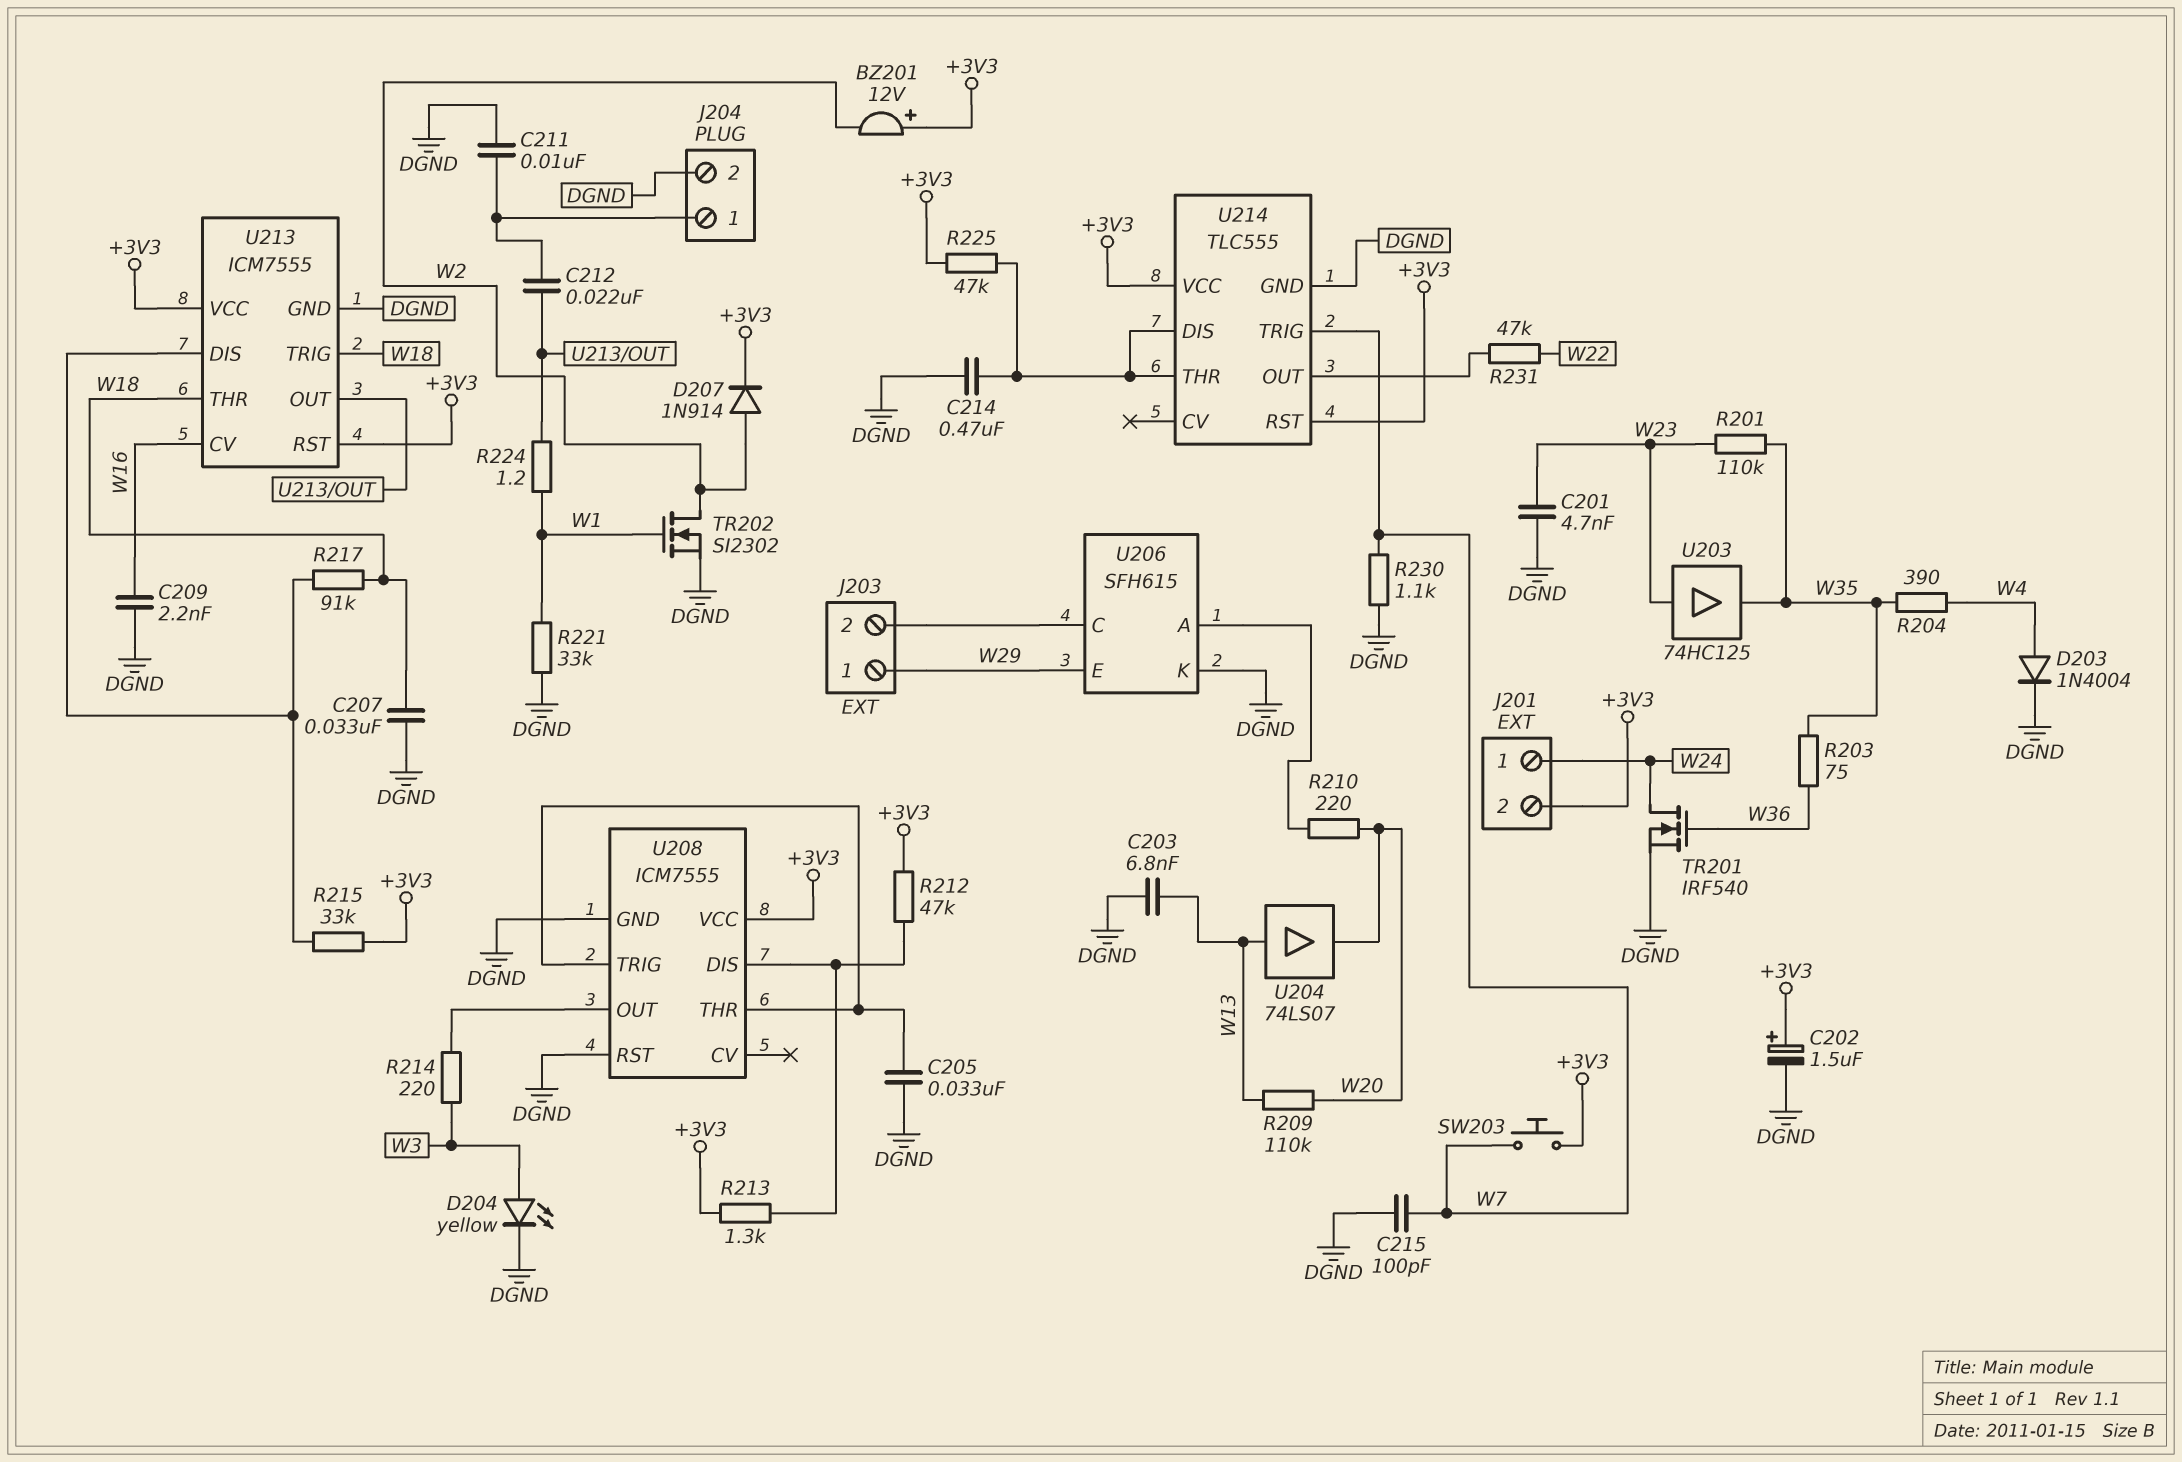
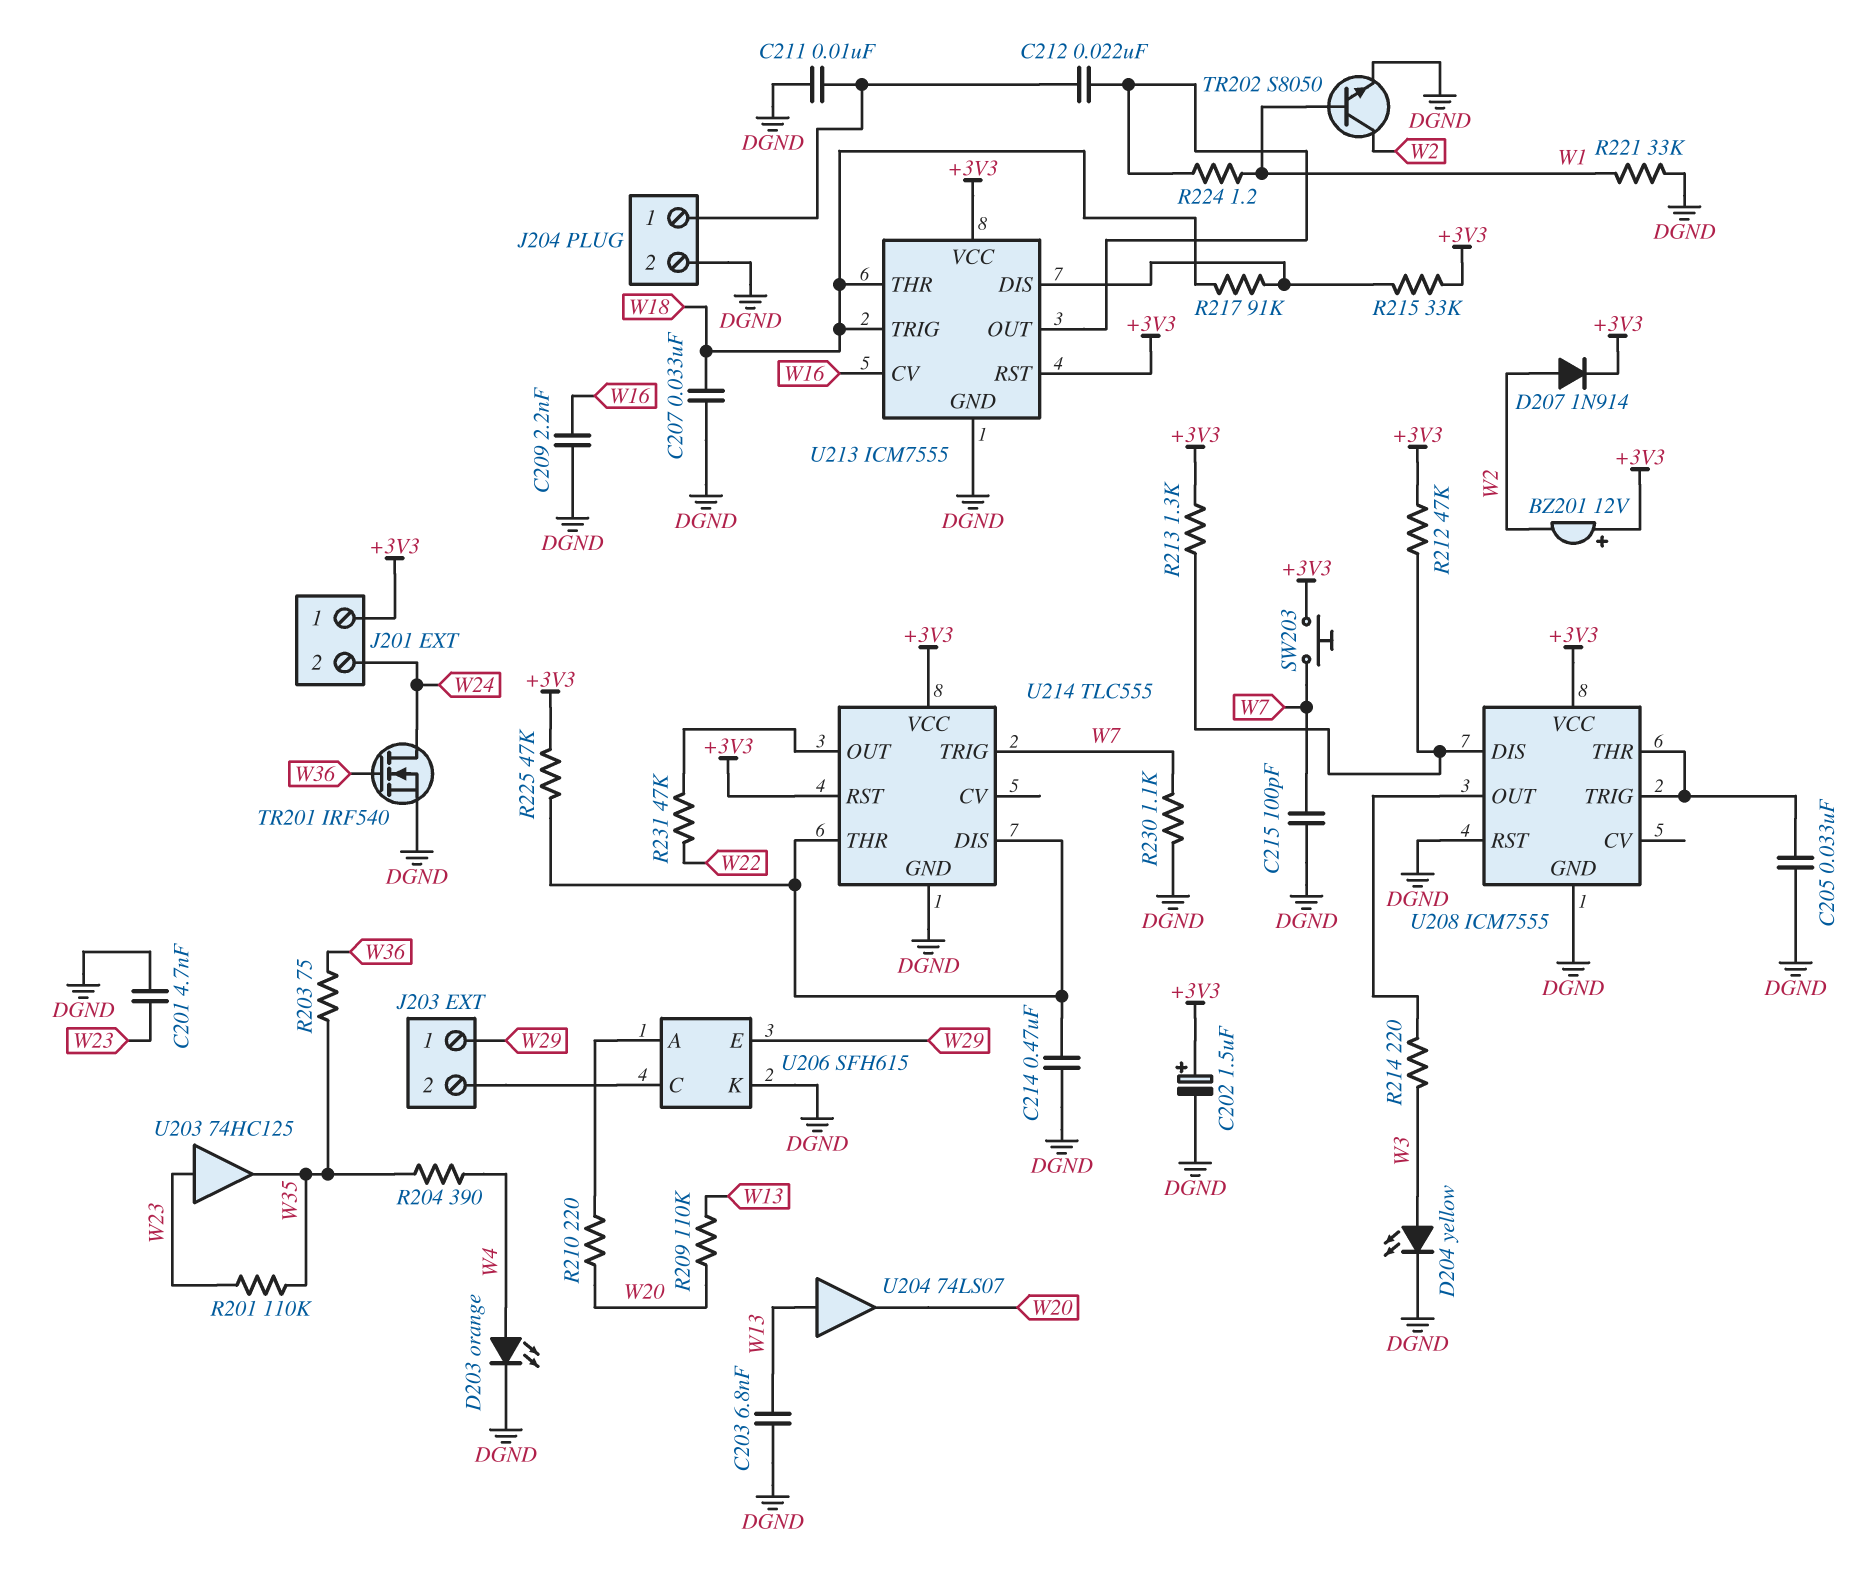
D203: diode 1N4004 (A W4, K DGND) -> LED orange (A W4, K DGND)
J201 pin 1: W24 -> +3V3
J201 pin 2: +3V3 -> W24
TR202: NMOS SI2302 (G W1, D W2, S DGND) -> NPN S8050 (B W1, C W2, E DGND)

